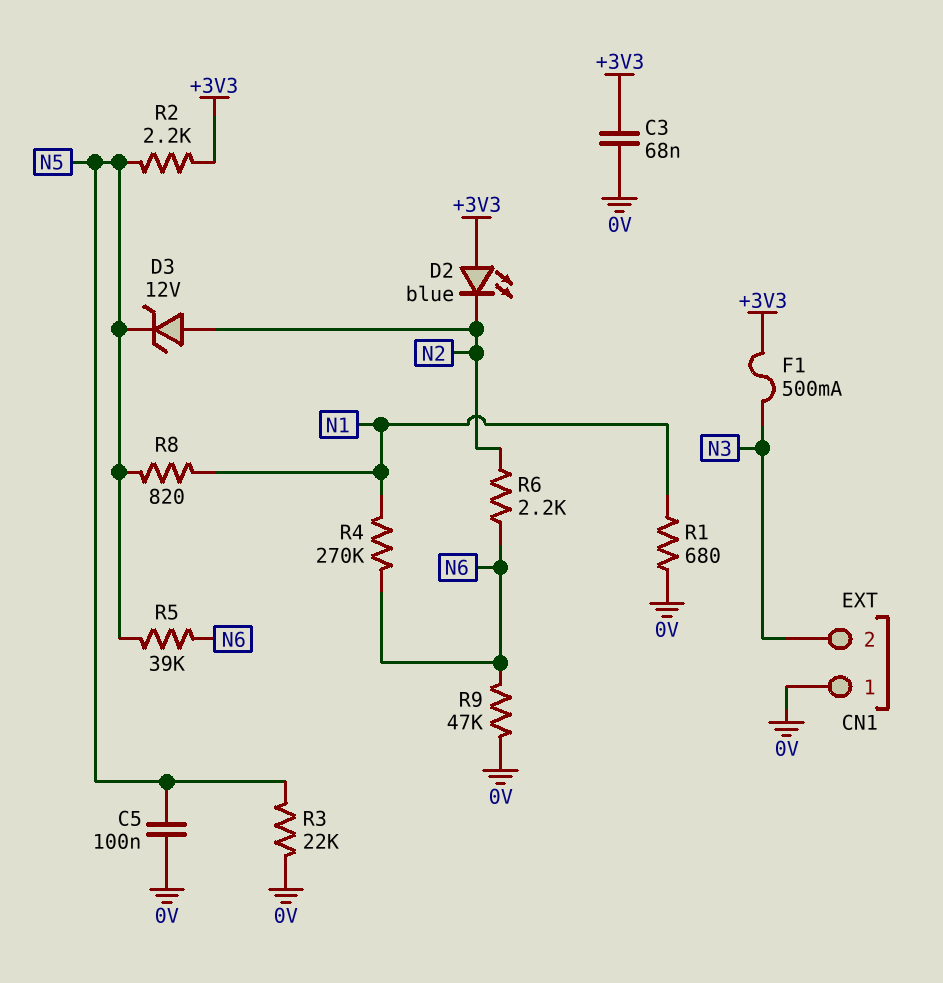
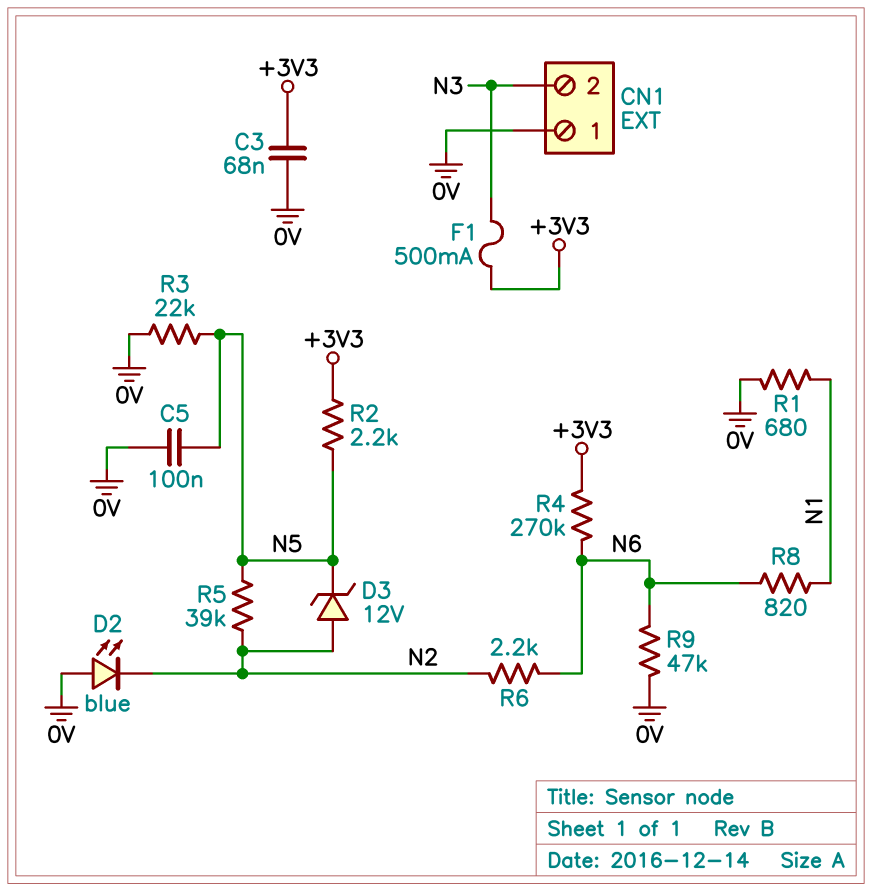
D2: LED blue (A +3V3, K N2) -> LED blue (A 0V, K N2)
R4: 270k (N1, N6) -> 270k (+3V3, N6)
R5: 39k (N5, N6) -> 39k (N2, N5)
R8: 820 (N1, N5) -> 820 (N1, N6)

